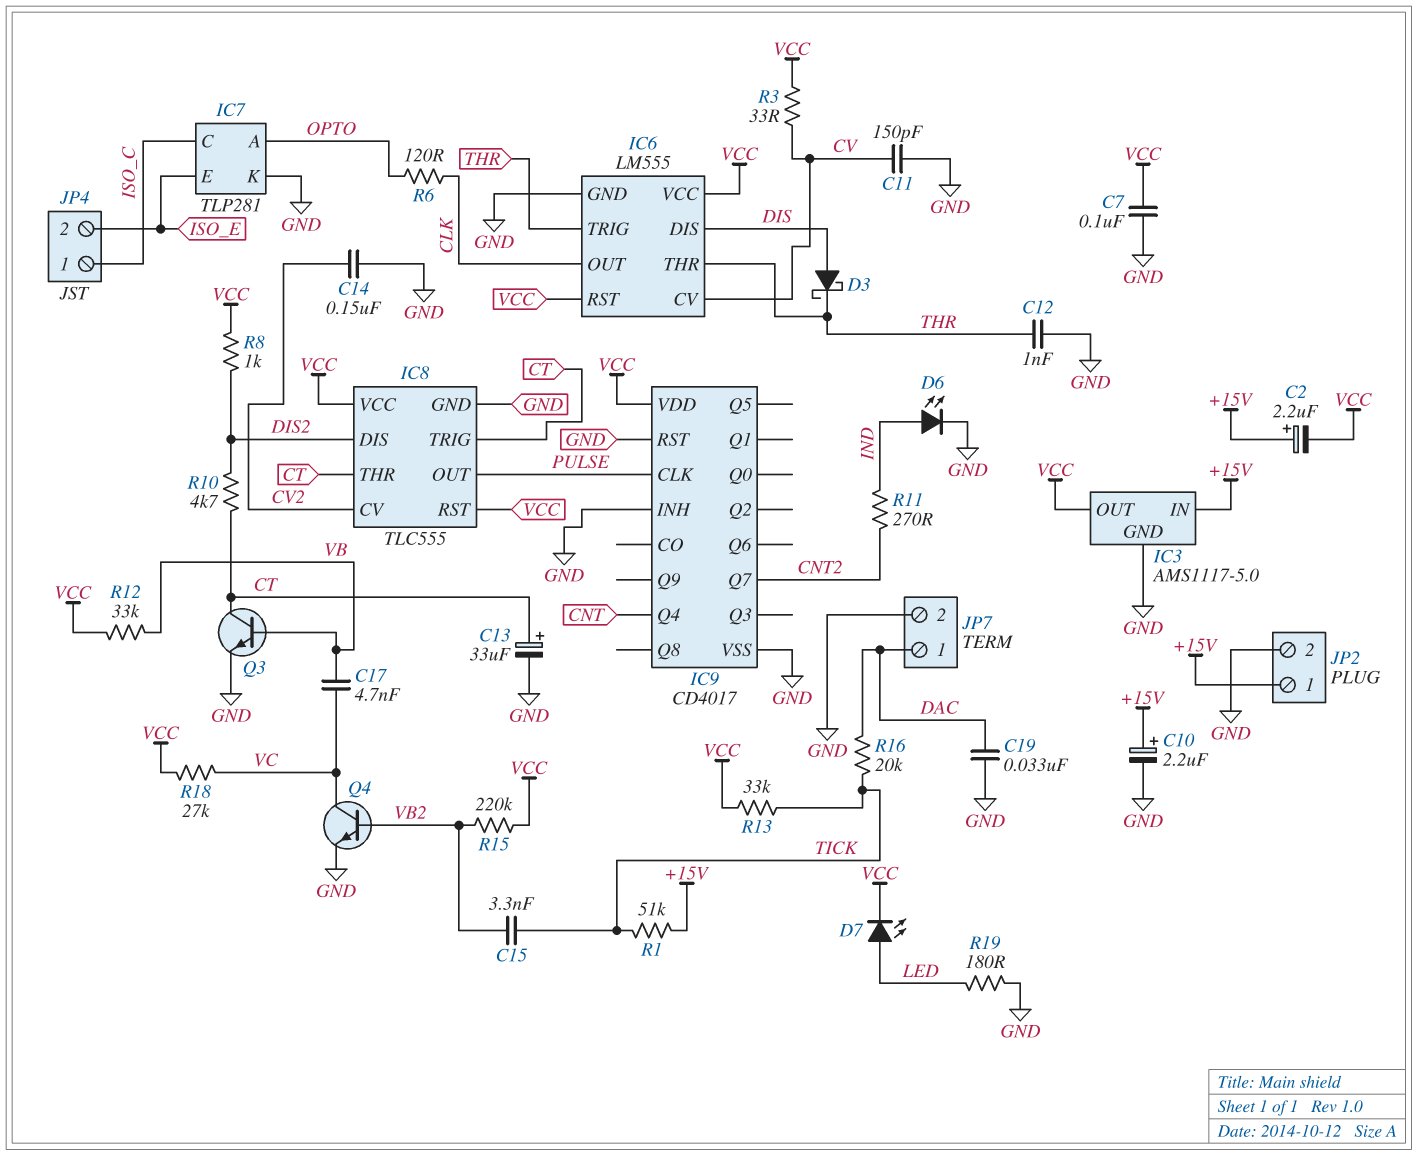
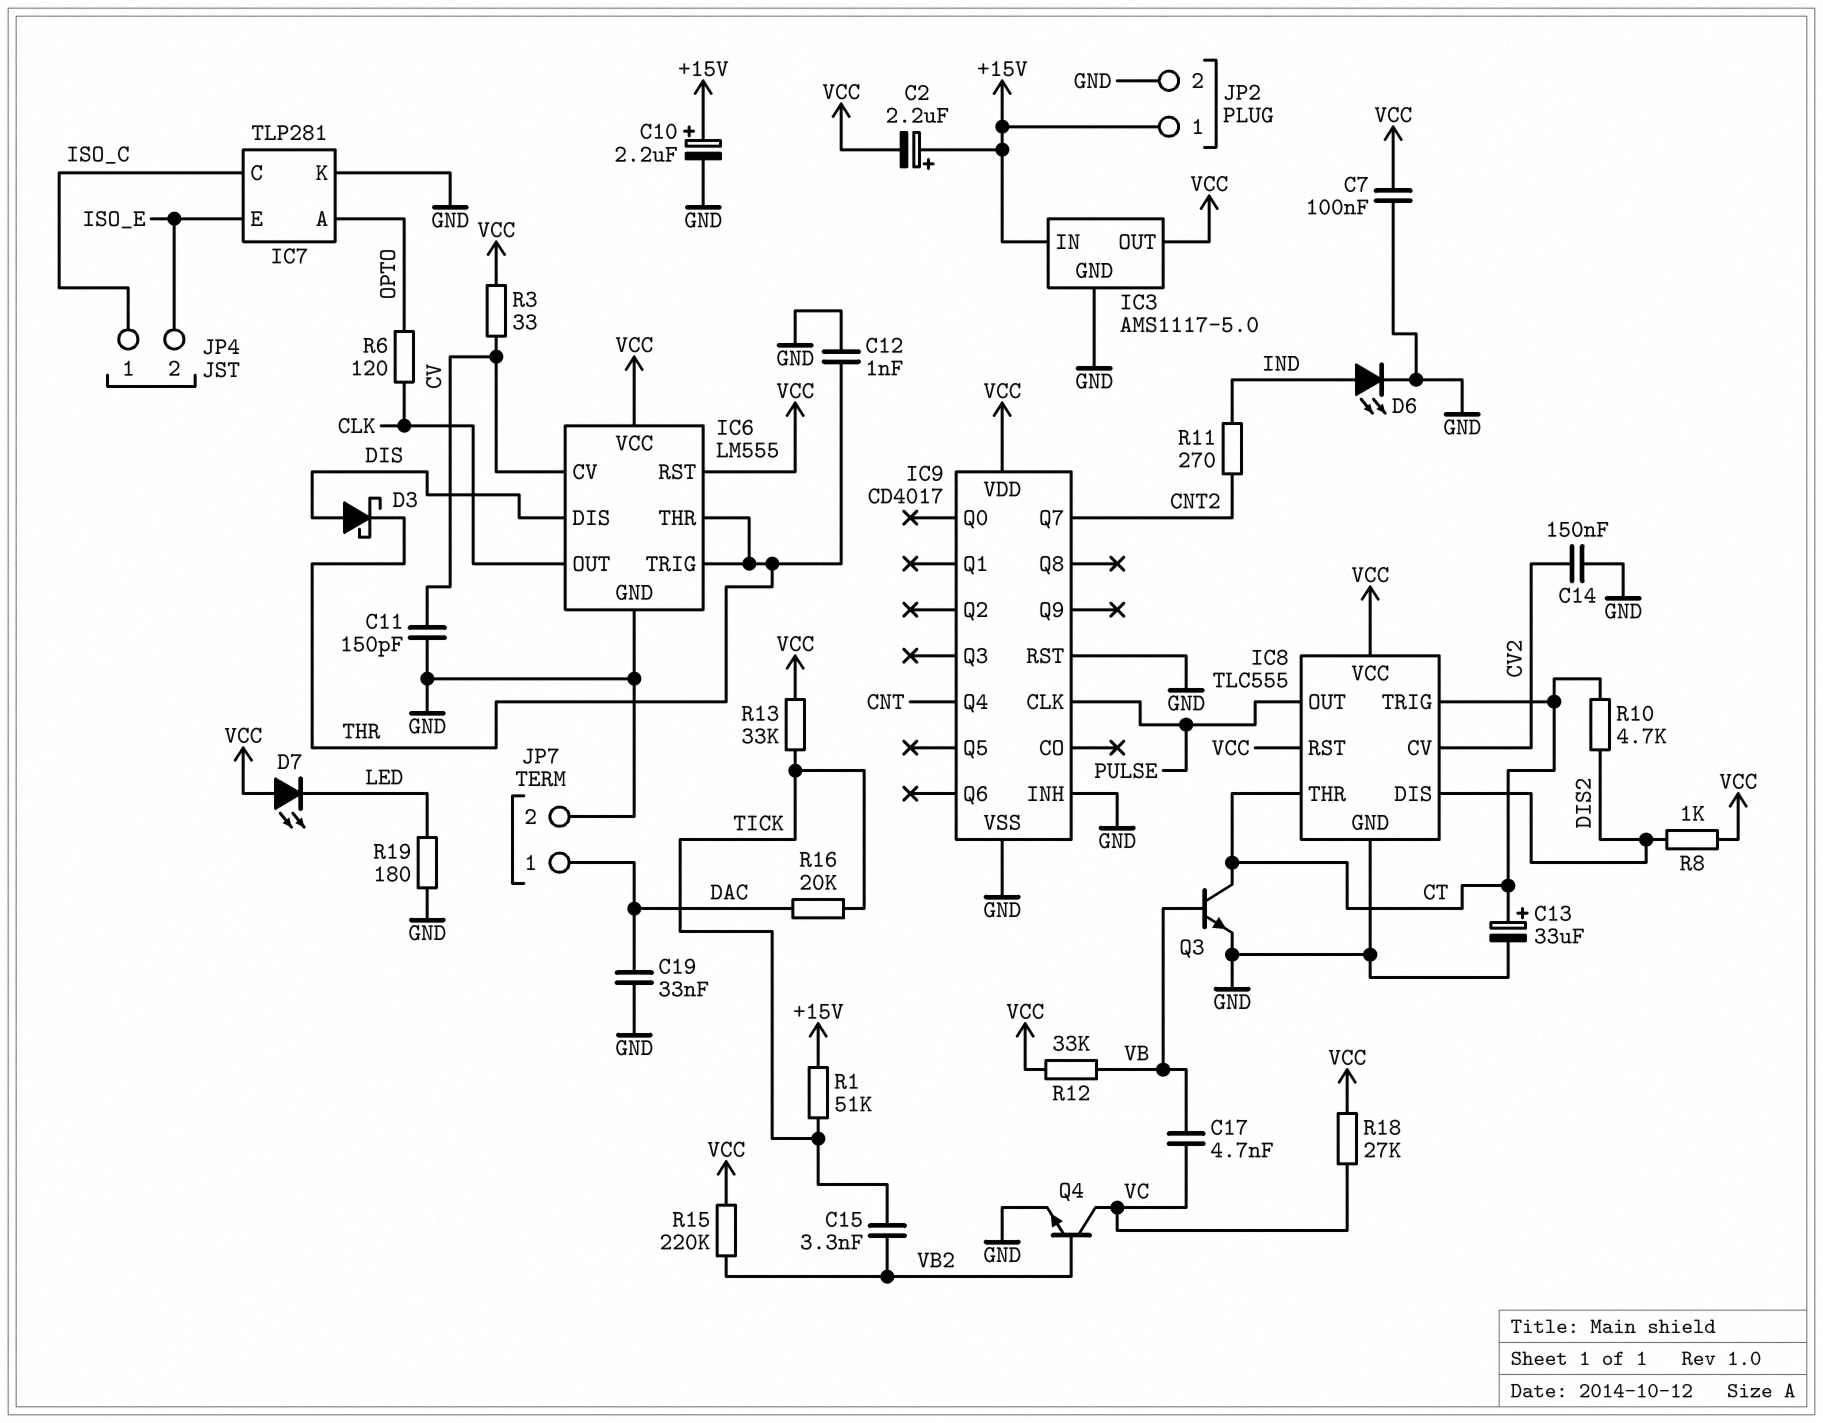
D7: LED (A LED, K VCC) -> LED (A VCC, K LED)

